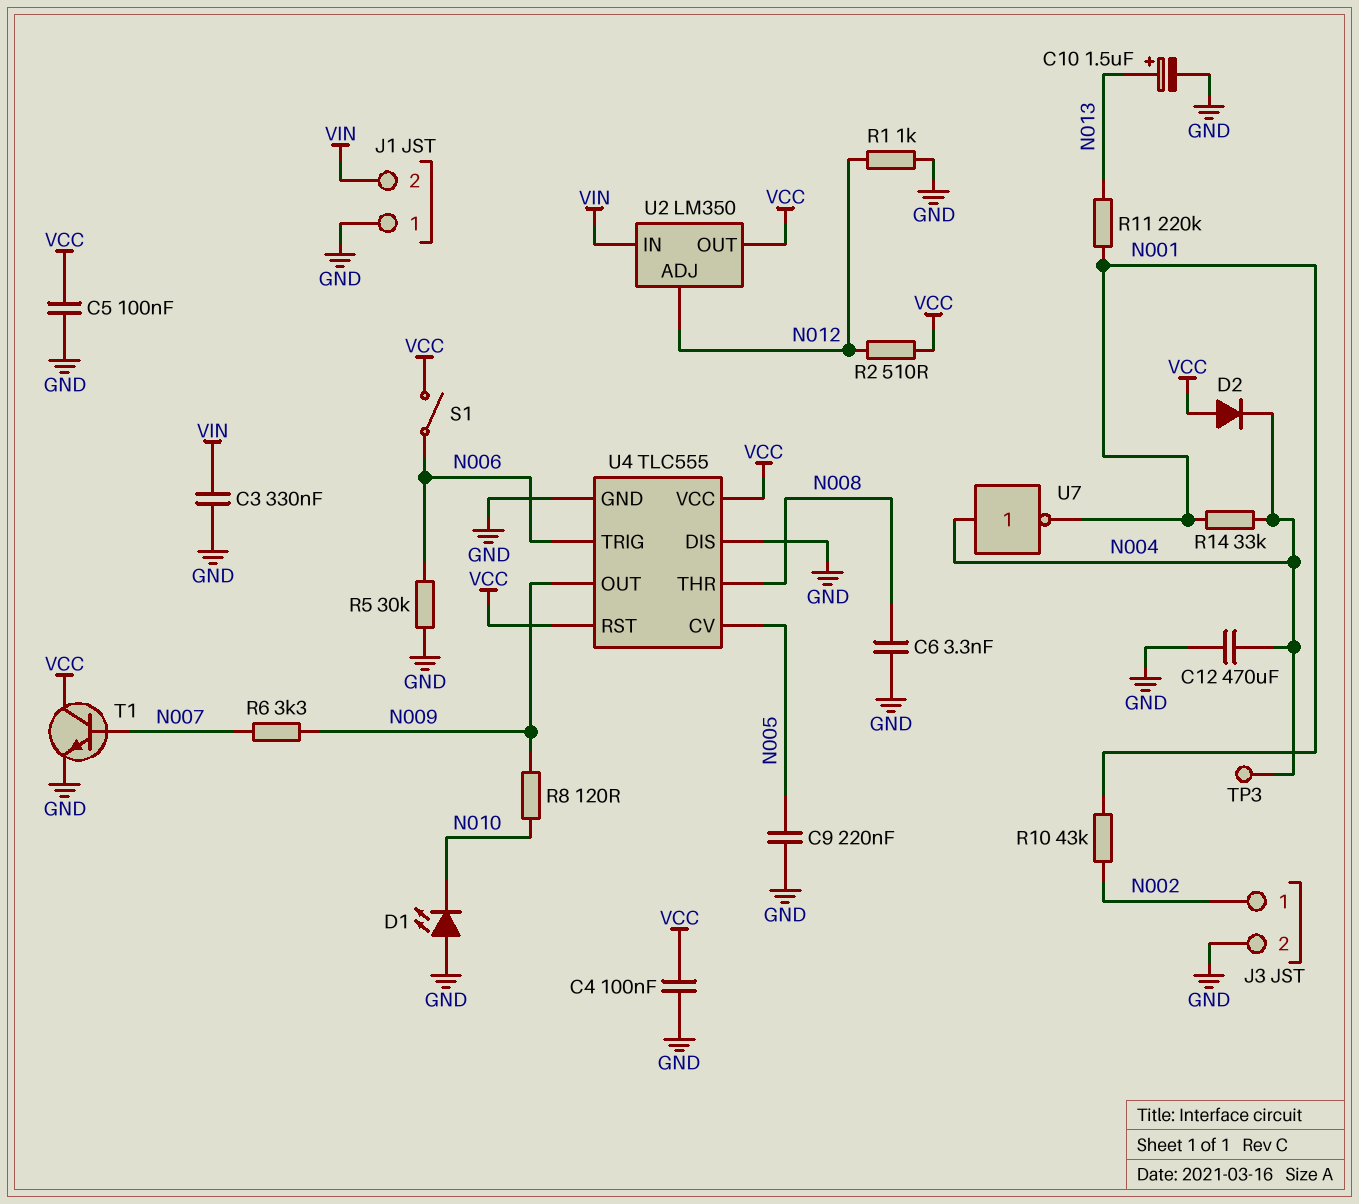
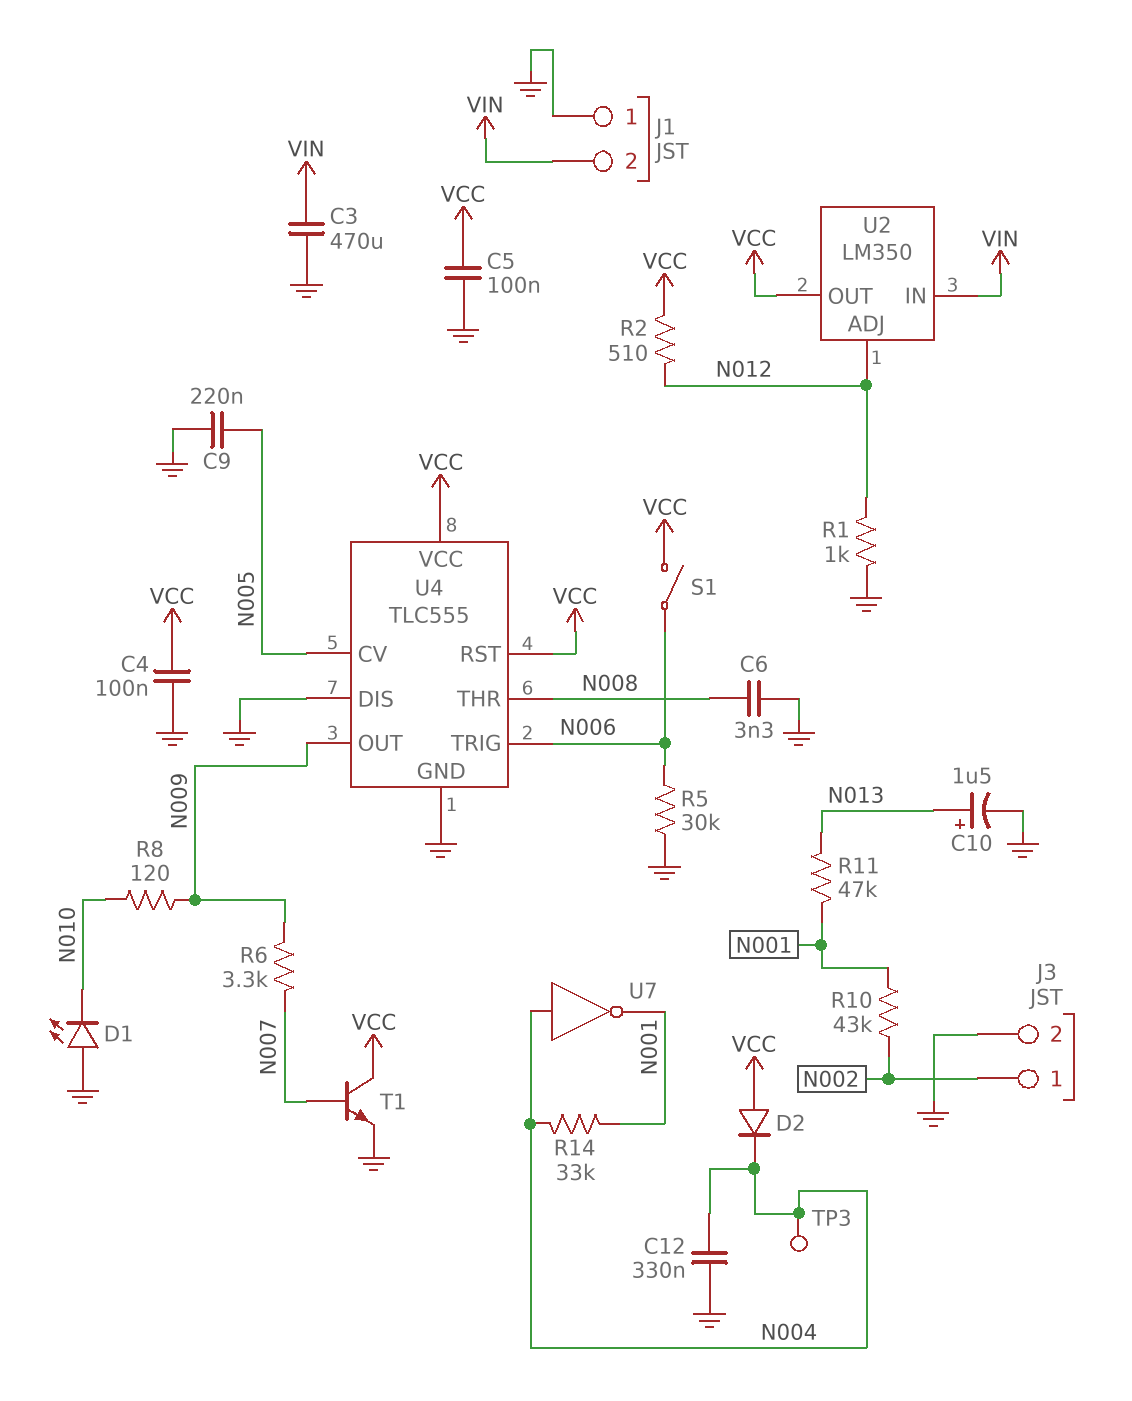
C3: 330nF (GND, VIN) -> 470uF (GND, VIN)
C12: 470uF (GND, N004) -> 330nF (GND, N004)
R11: 220k (N001, N013) -> 47k (N001, N013)

